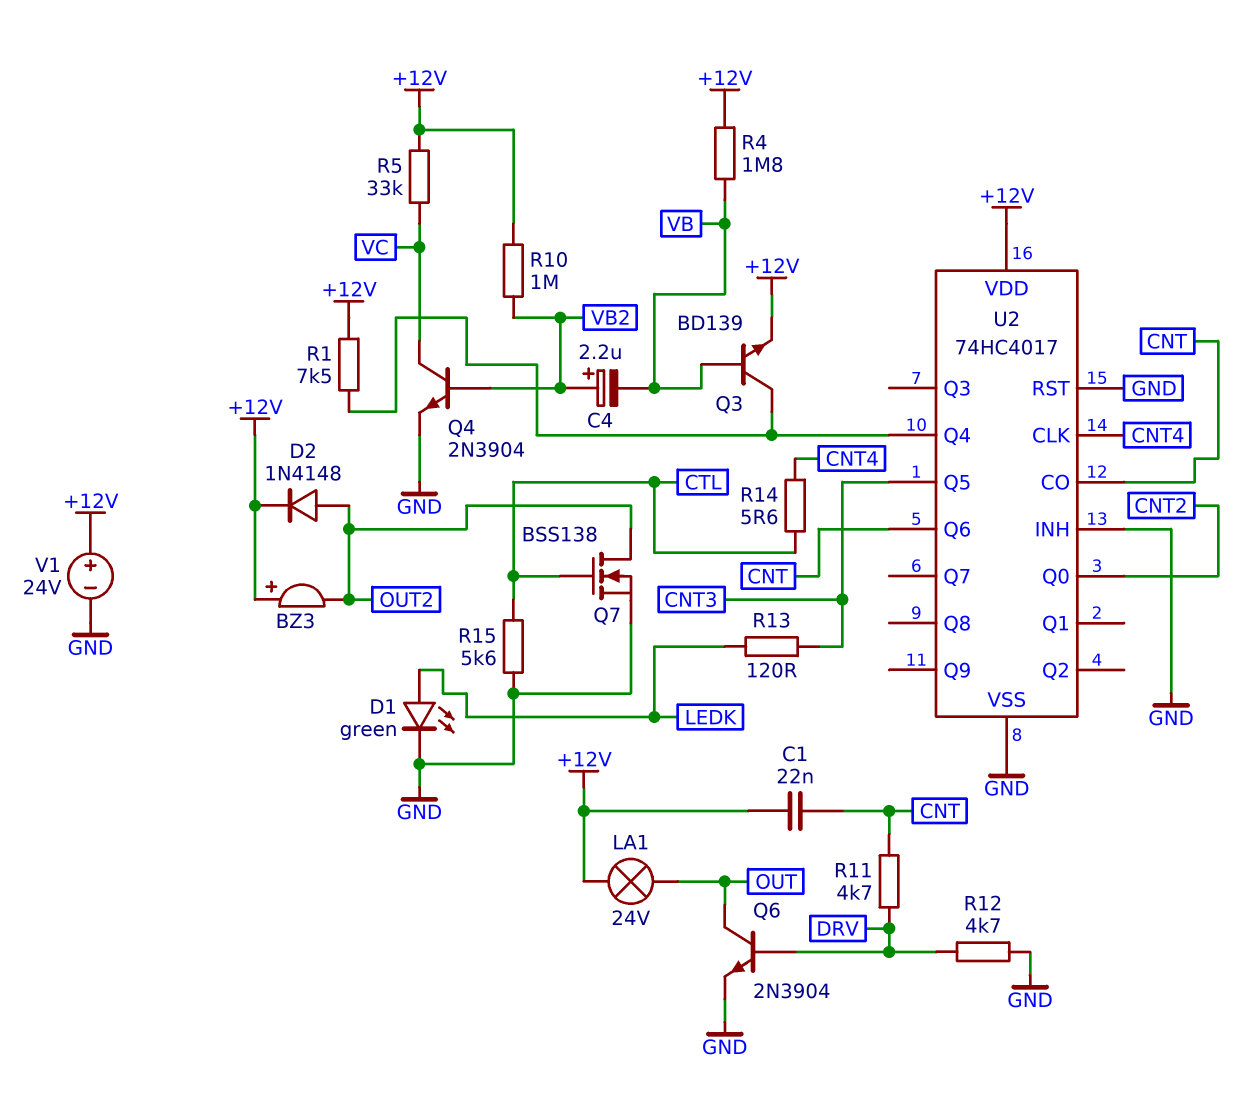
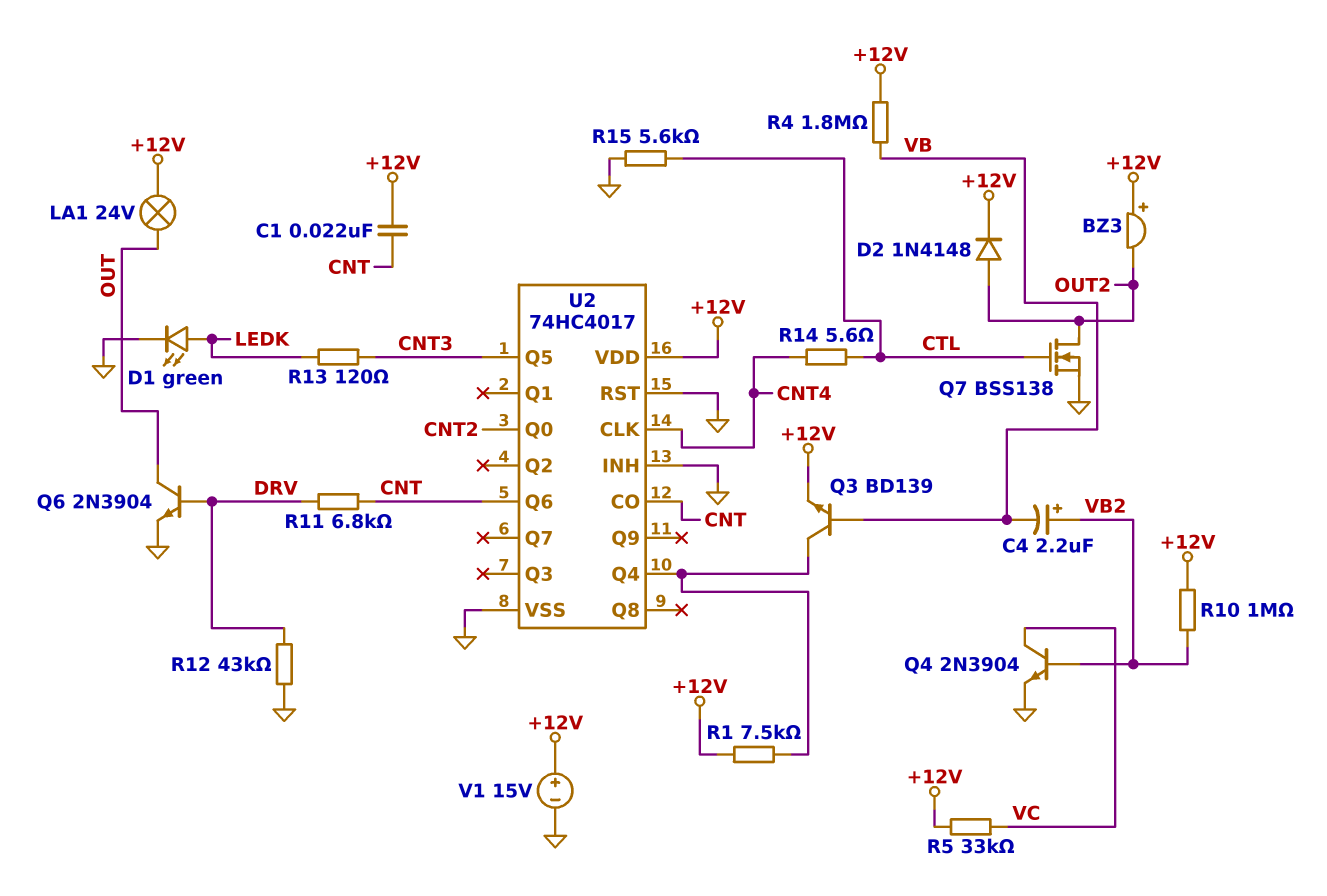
R11: 4.7k (CNT, DRV) -> 6.8k (CNT, DRV)
R12: 4.7k (DRV, GND) -> 43k (DRV, GND)
V1: 24V (plus +12V, minus GND) -> 15V (plus +12V, minus GND)

